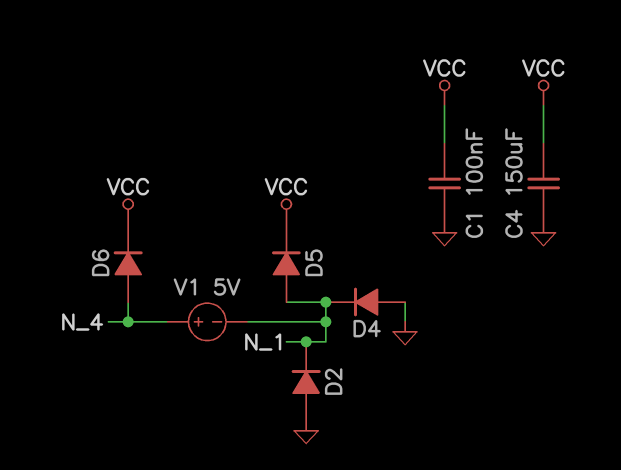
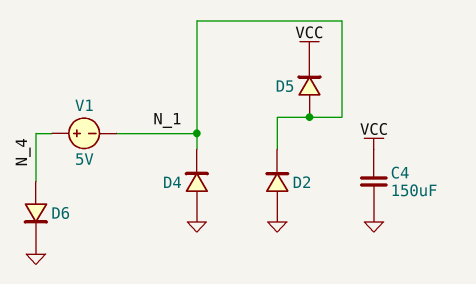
C1: 100nF (GND, VCC) -> none
D6: diode (A N_4, K VCC) -> diode (A N_4, K GND)

